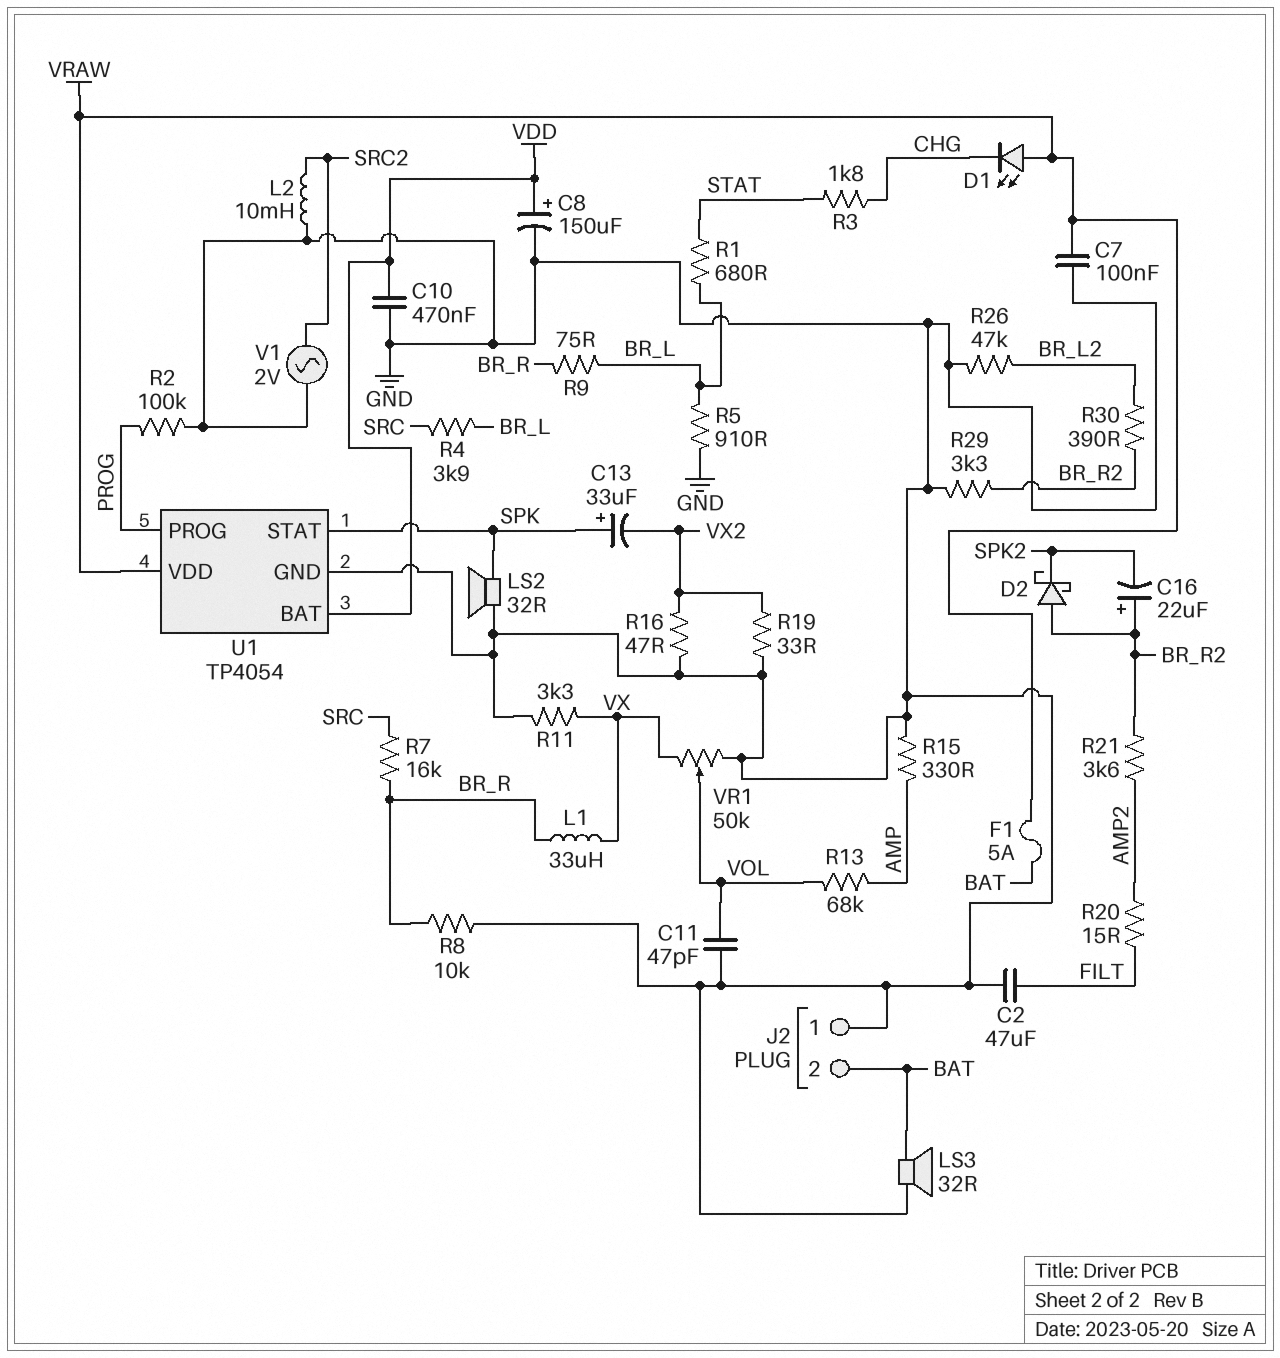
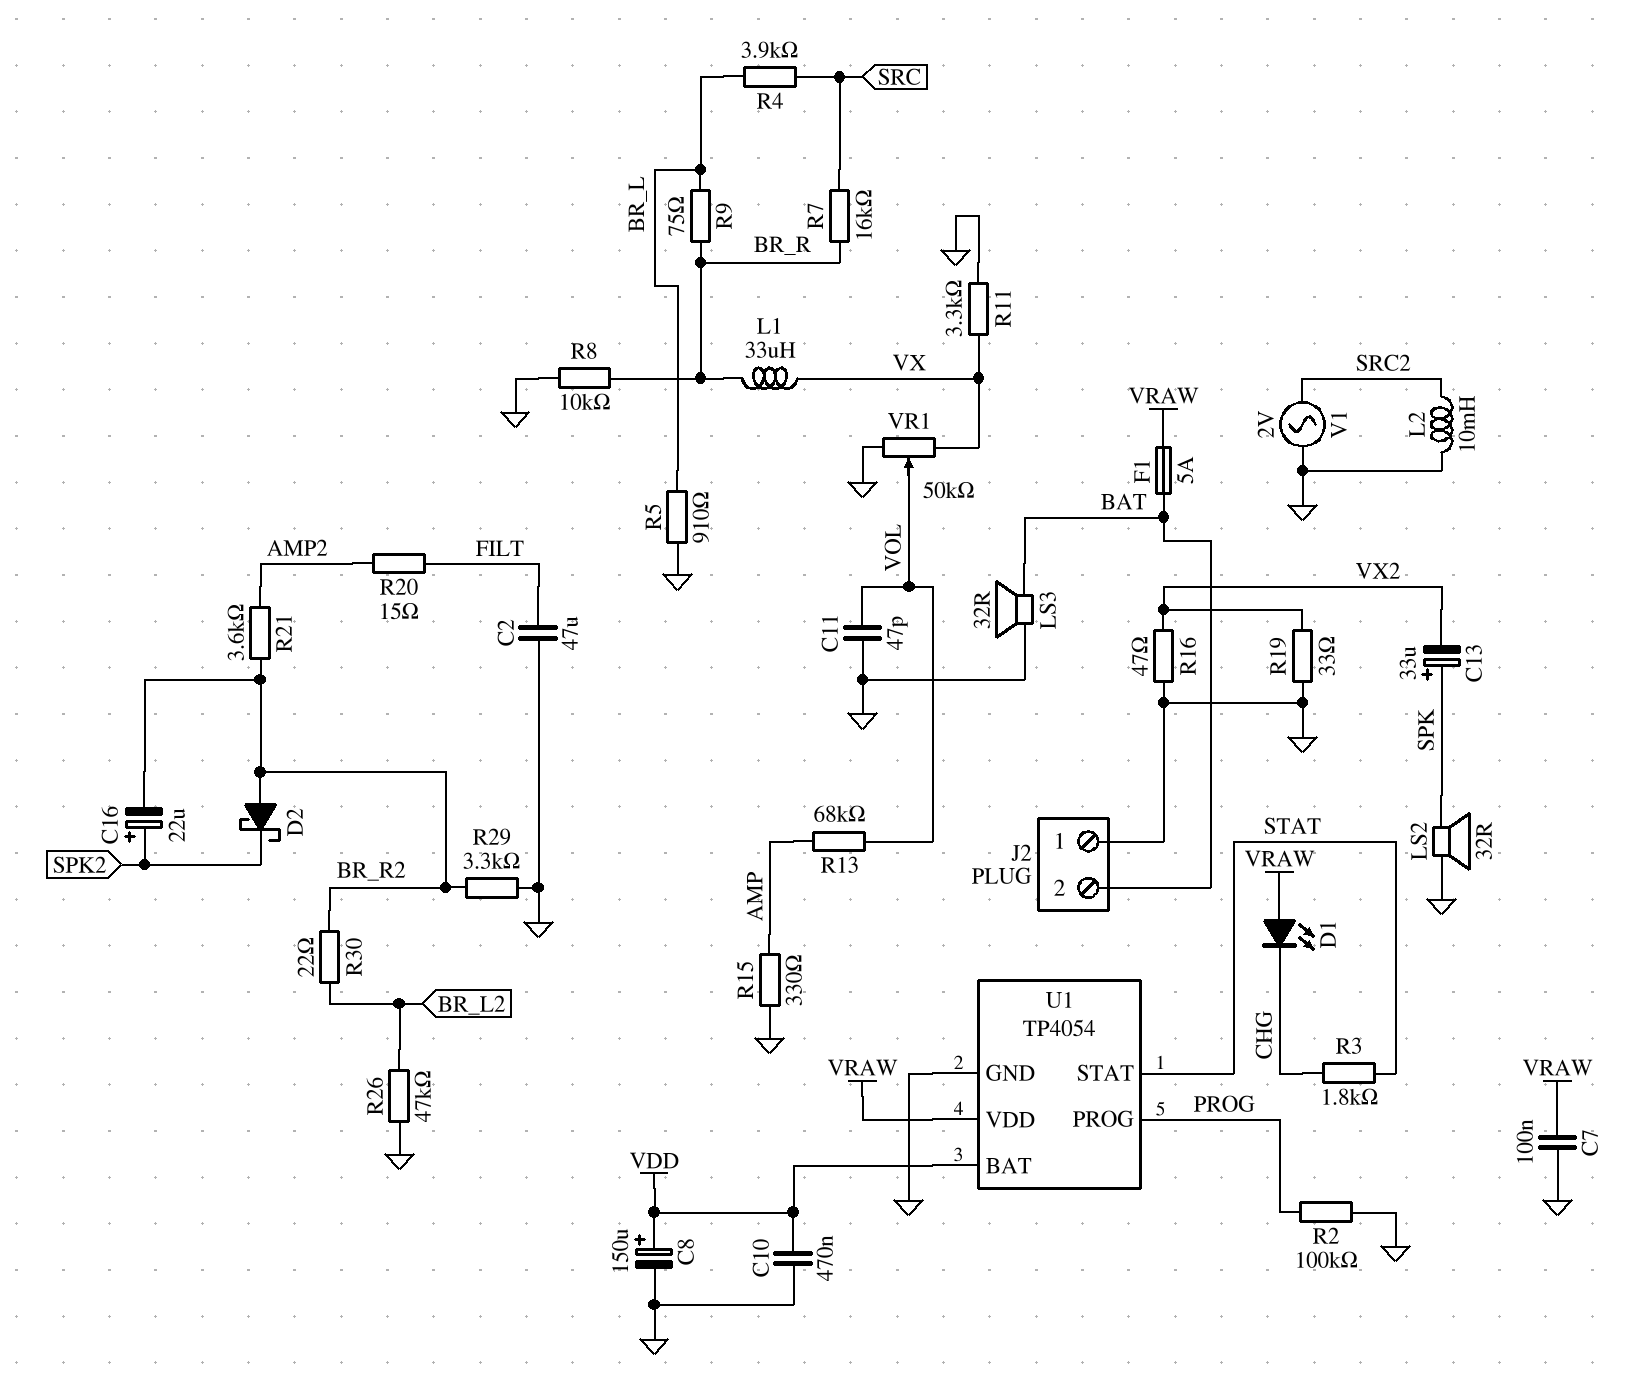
C16: 22uF (plus BR_R2, minus SPK2) -> 22uF (plus SPK2, minus BR_R2)
R1: 680 (BR_L, STAT) -> none
R30: 390 (BR_L2, BR_R2) -> 22 (BR_L2, BR_R2)
U1 pin STAT: SPK -> STAT

